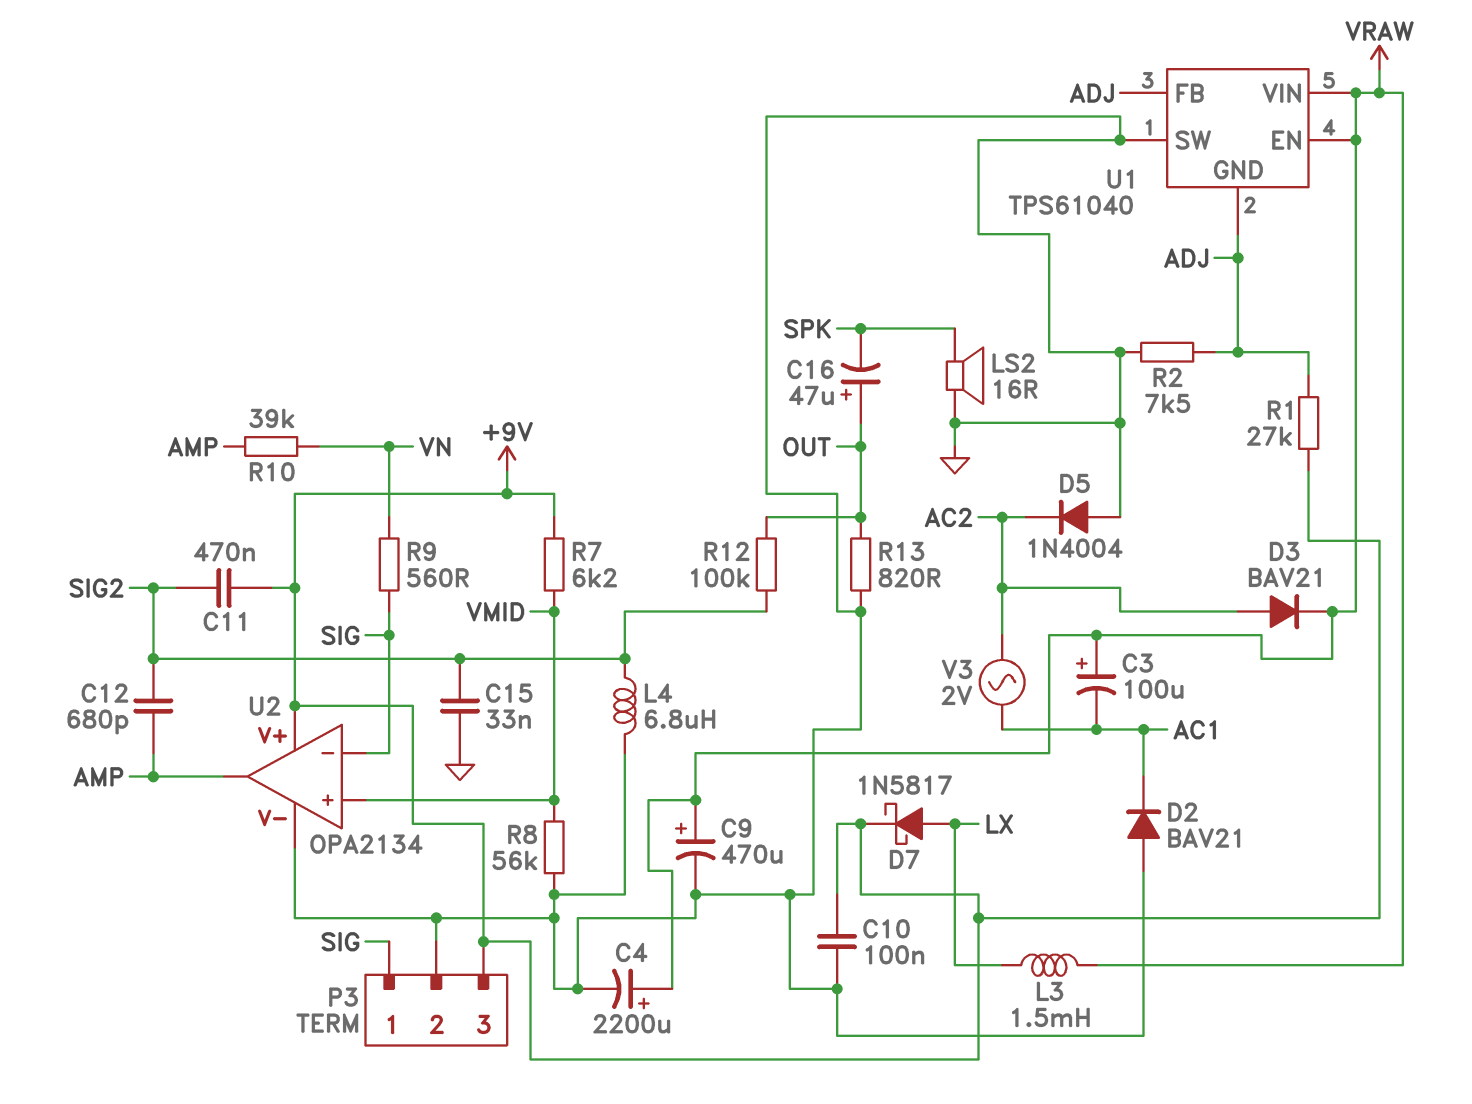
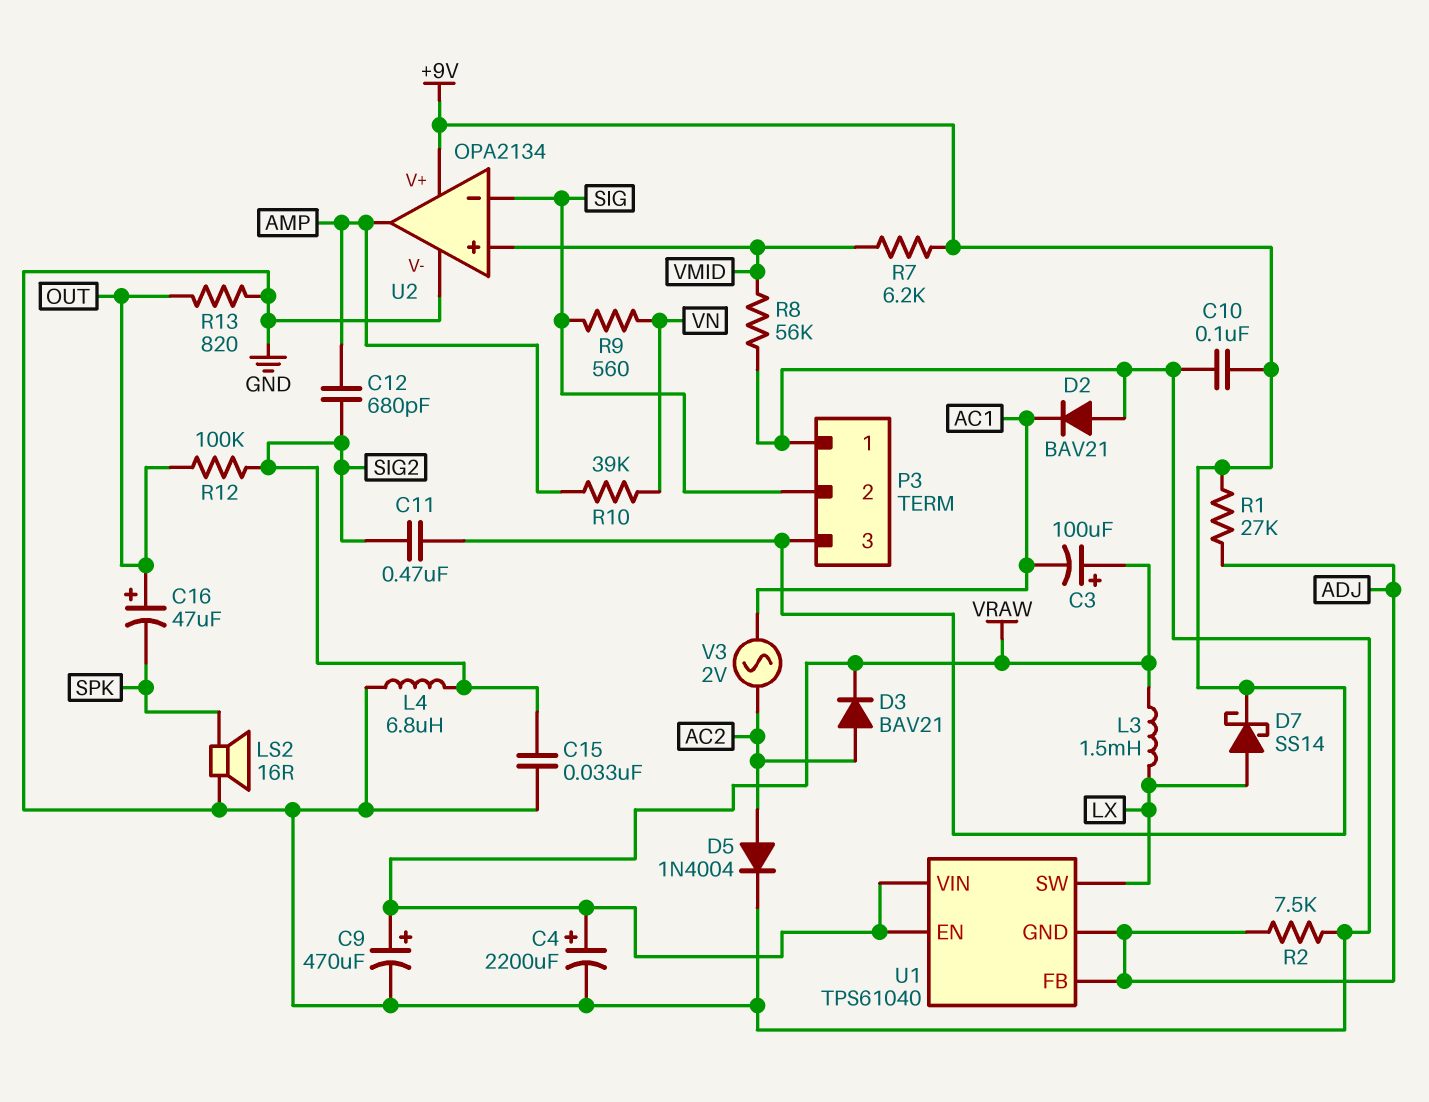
D5: diode 1N4004 (A GND, K AC2) -> diode 1N4004 (A AC2, K GND)
D7: schottky 1N5817 (A LX, K +9V) -> schottky SS14 (A LX, K +9V)
P3 pin 1: SIG -> GND
P3 pin 2: GND -> SIG
U1 pin SW: GND -> LX

